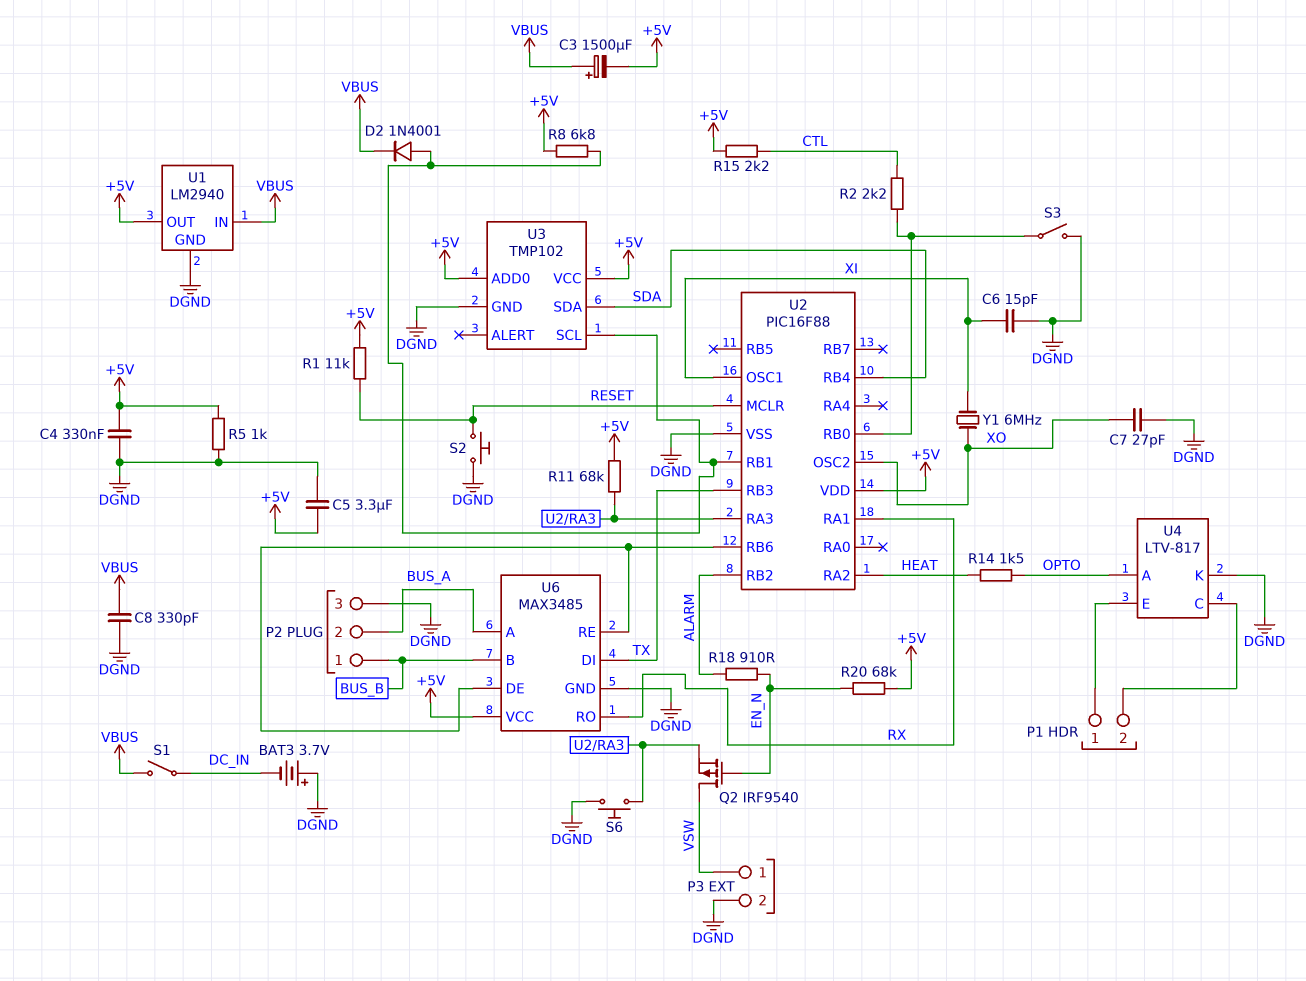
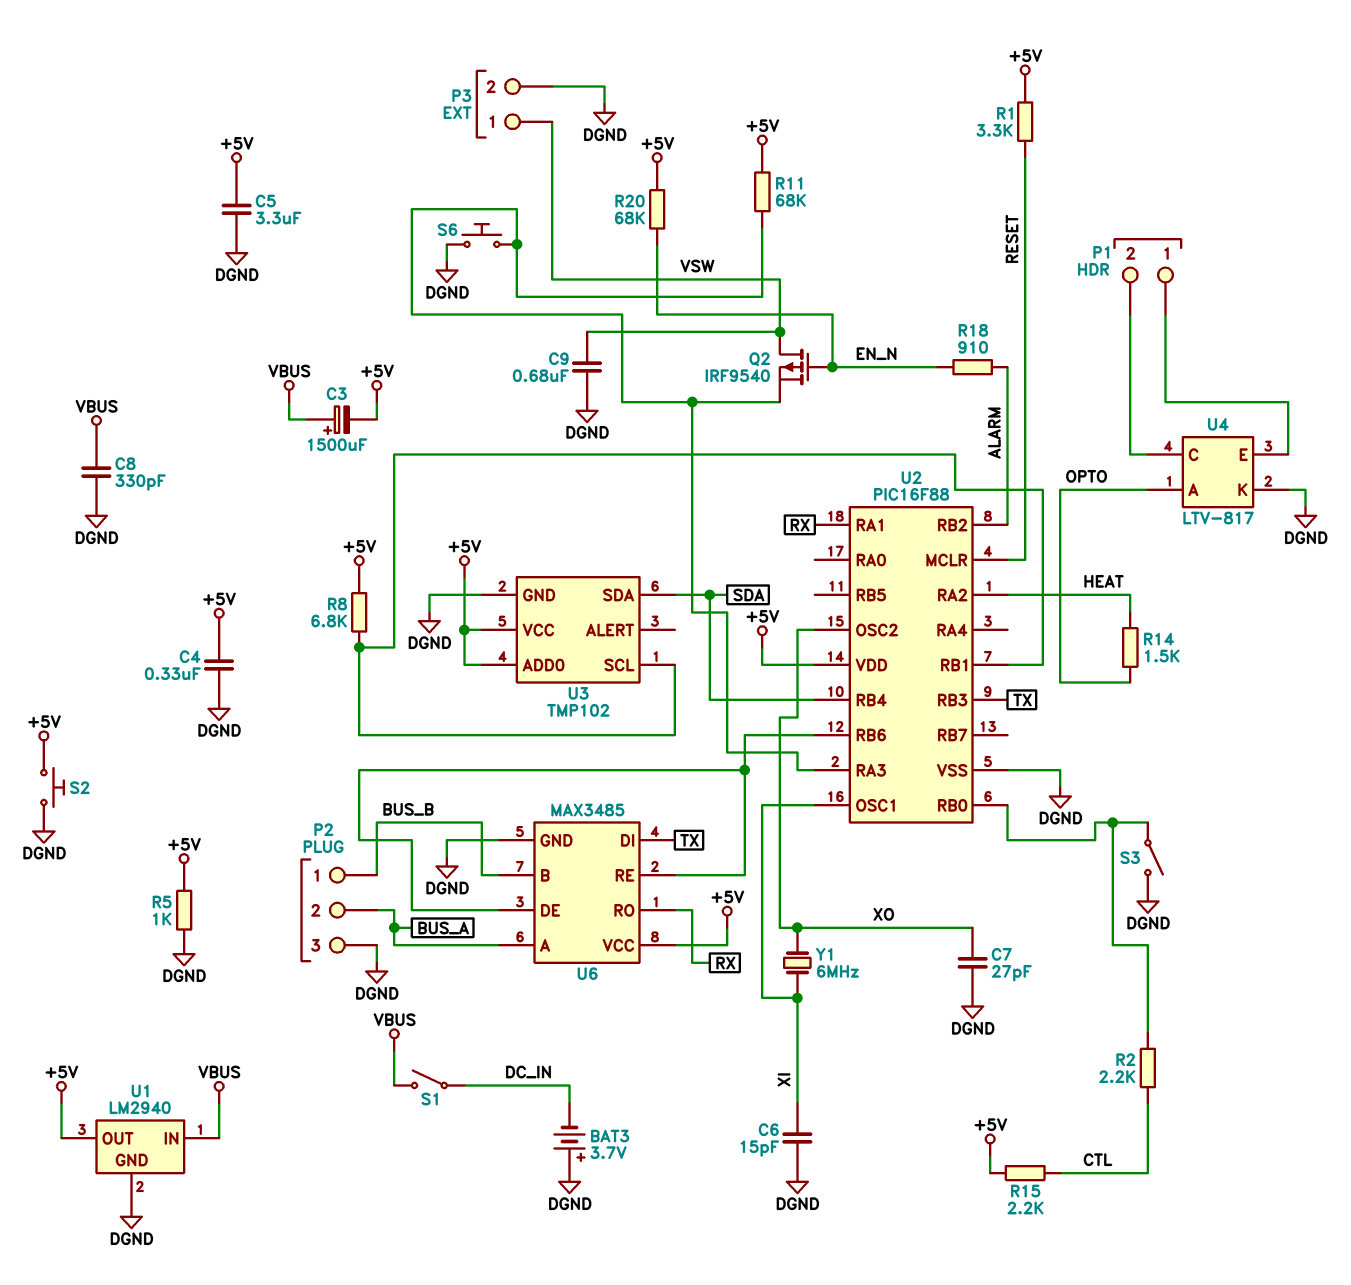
C9: none -> 680nF (DGND, VSW)
D2: diode 1N4001 (A U2/RB1, K VBUS) -> none
R1: 11k (+5V, RESET) -> 3.3k (+5V, RESET)
S2: button (DGND, RESET) -> button (+5V, DGND)

